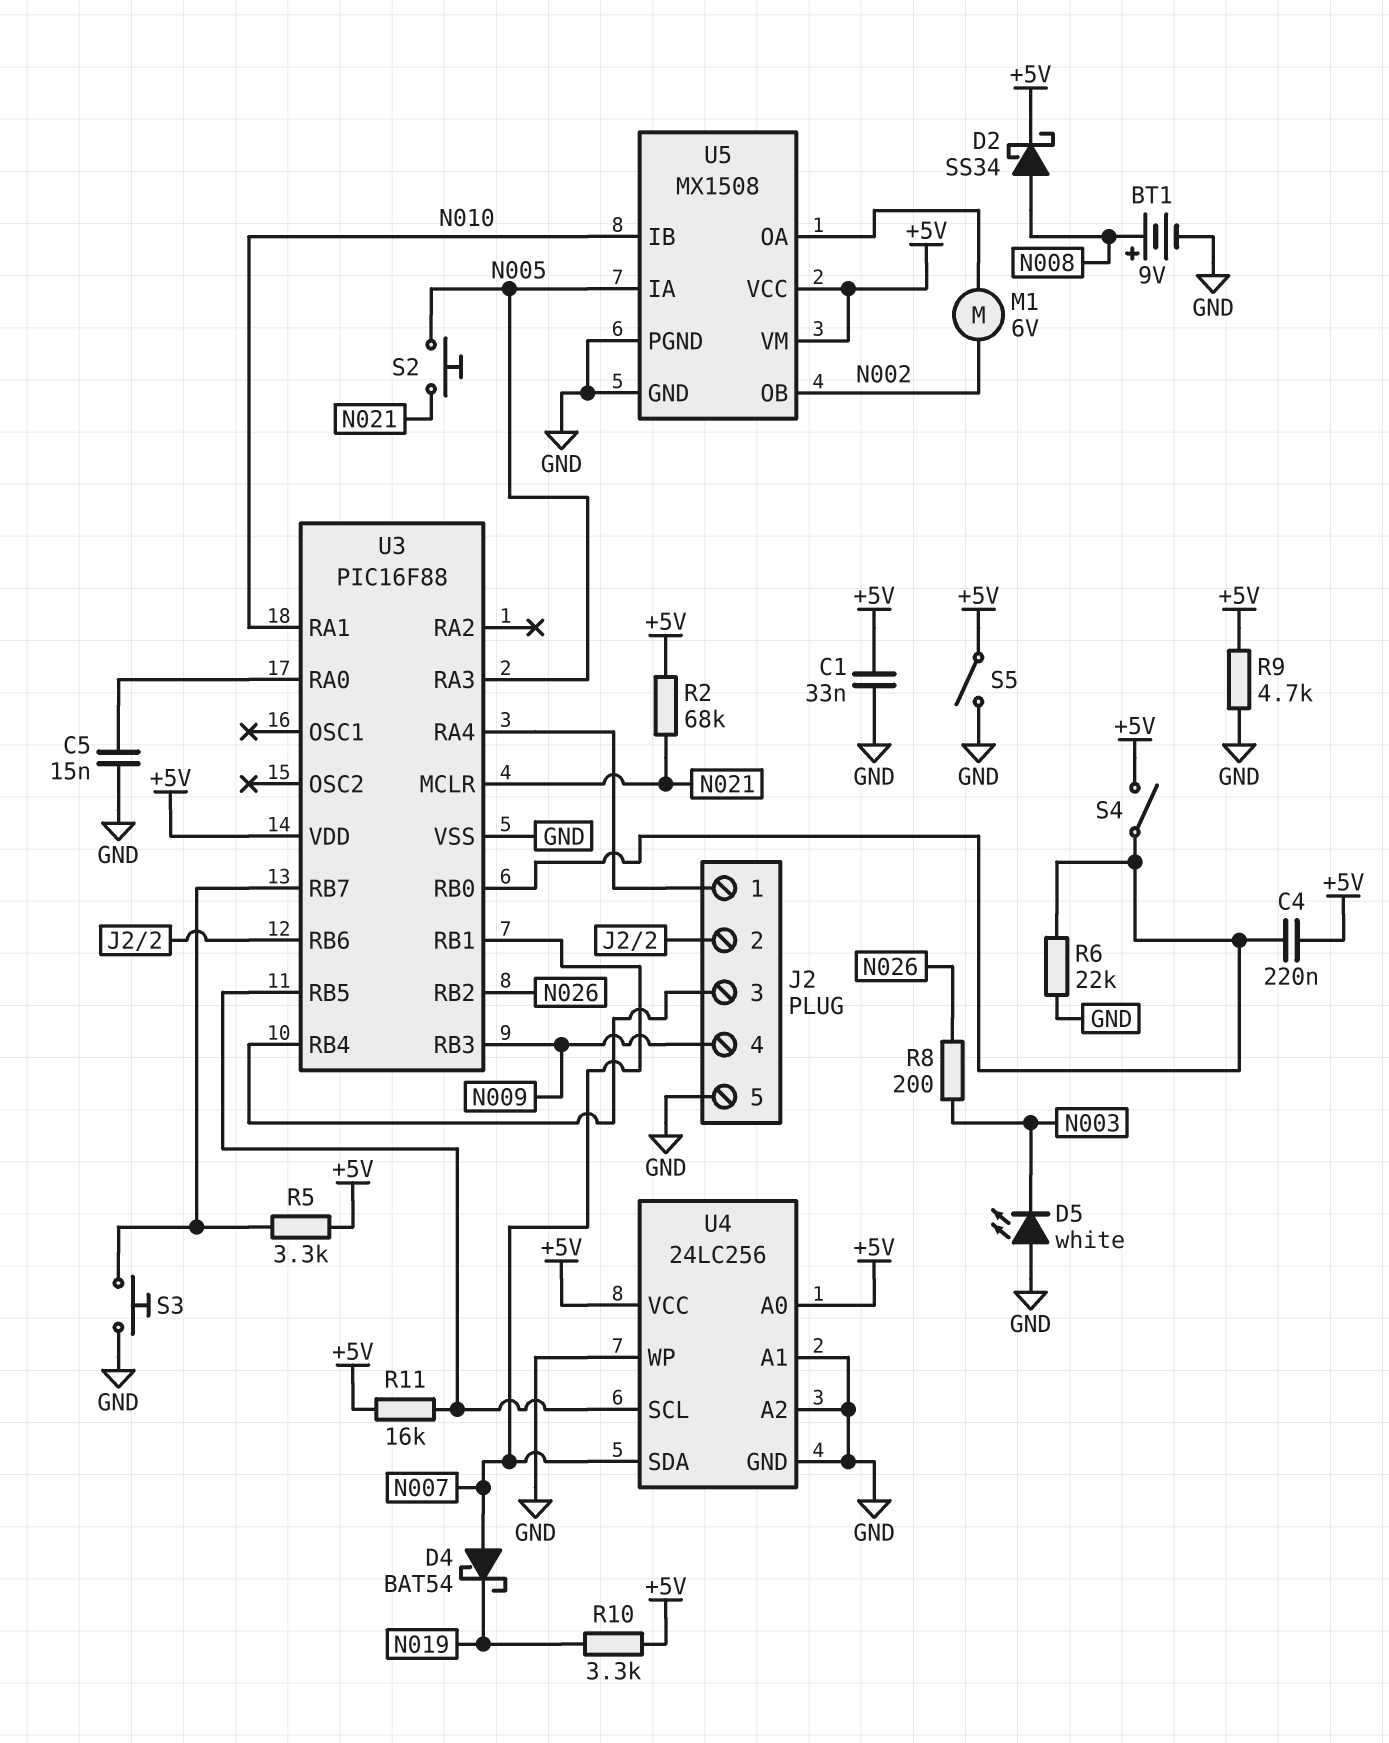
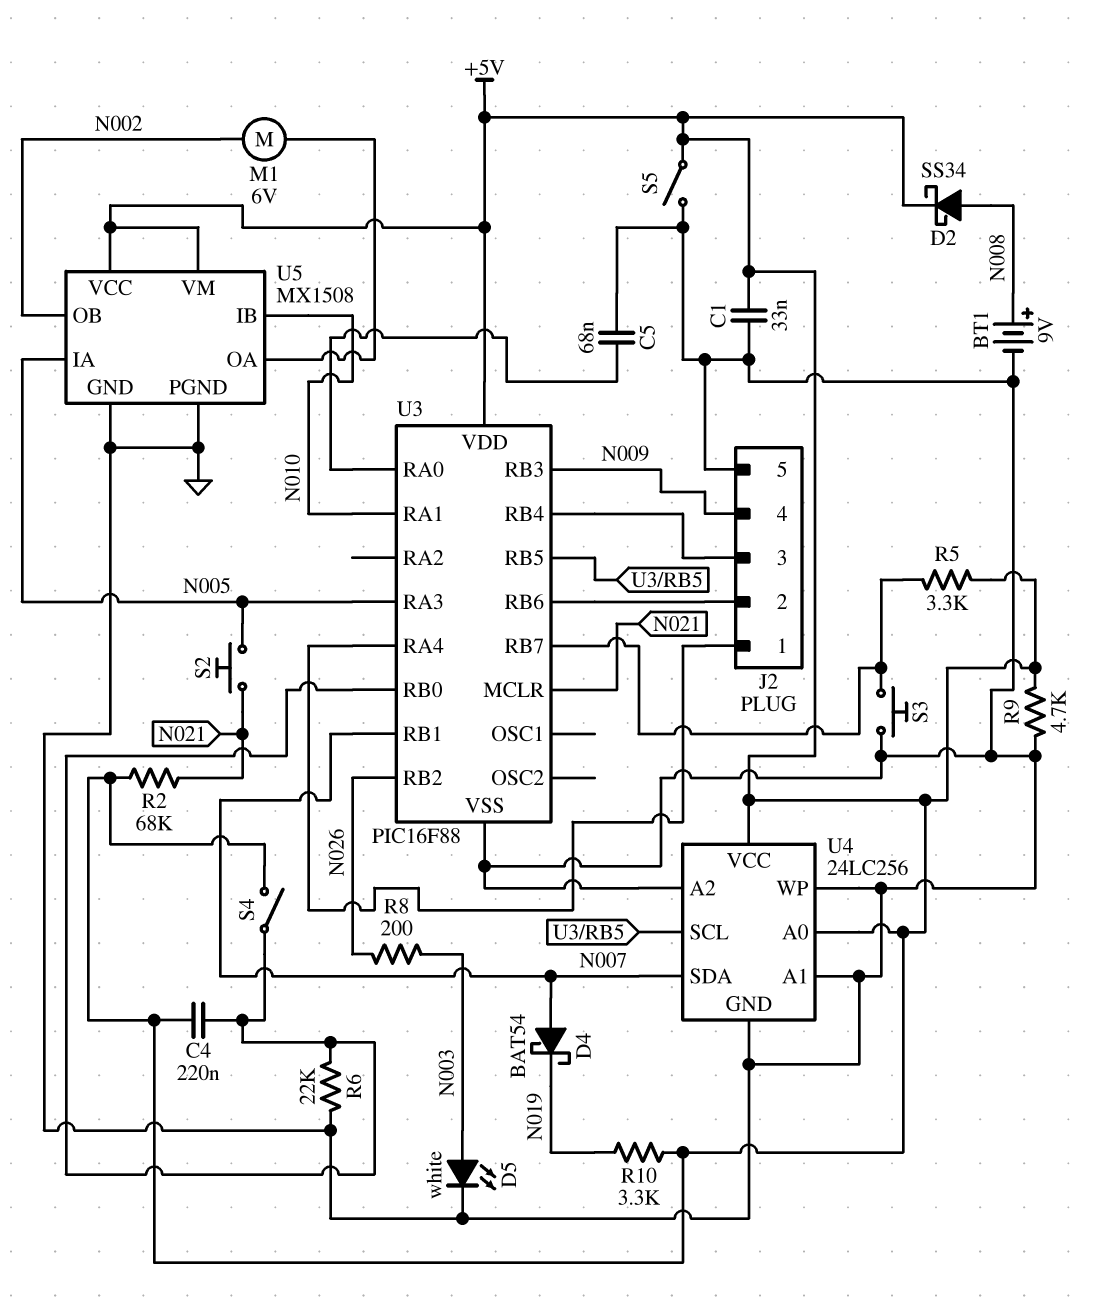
C5: 15nF (GND, U3/RA0) -> 68nF (GND, U3/RA0)
D5: LED white (A GND, K N003) -> LED white (A N003, K GND)
R11: 16k (+5V, U3/RB5) -> none

